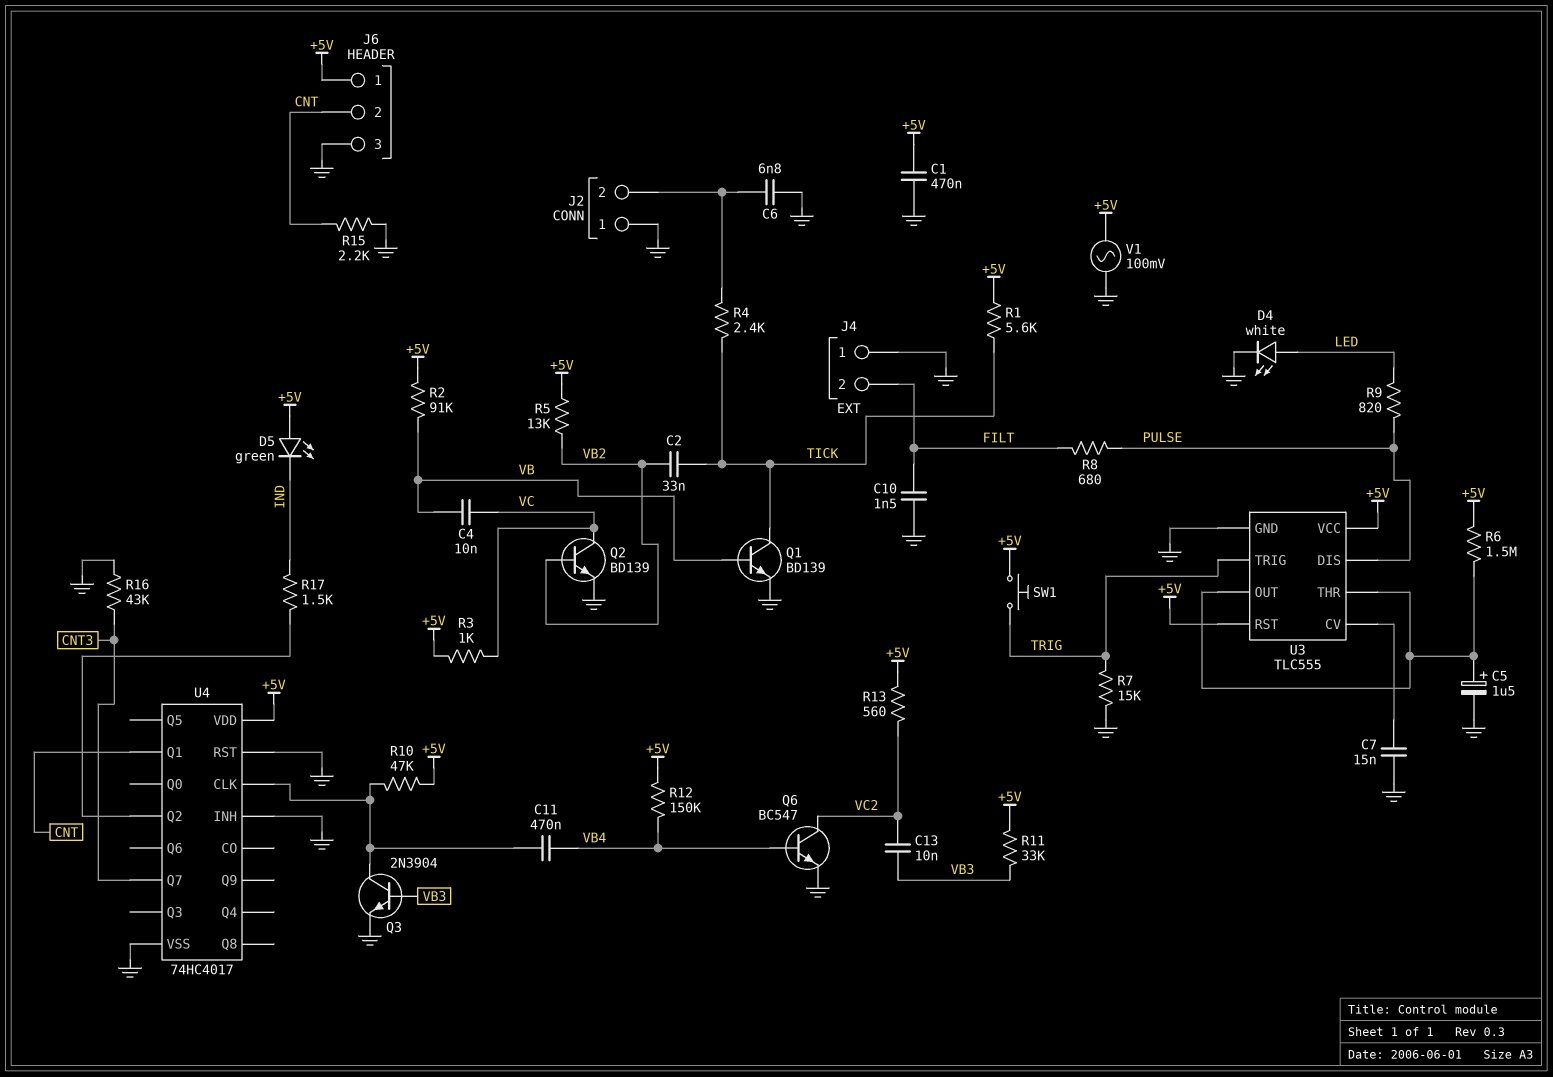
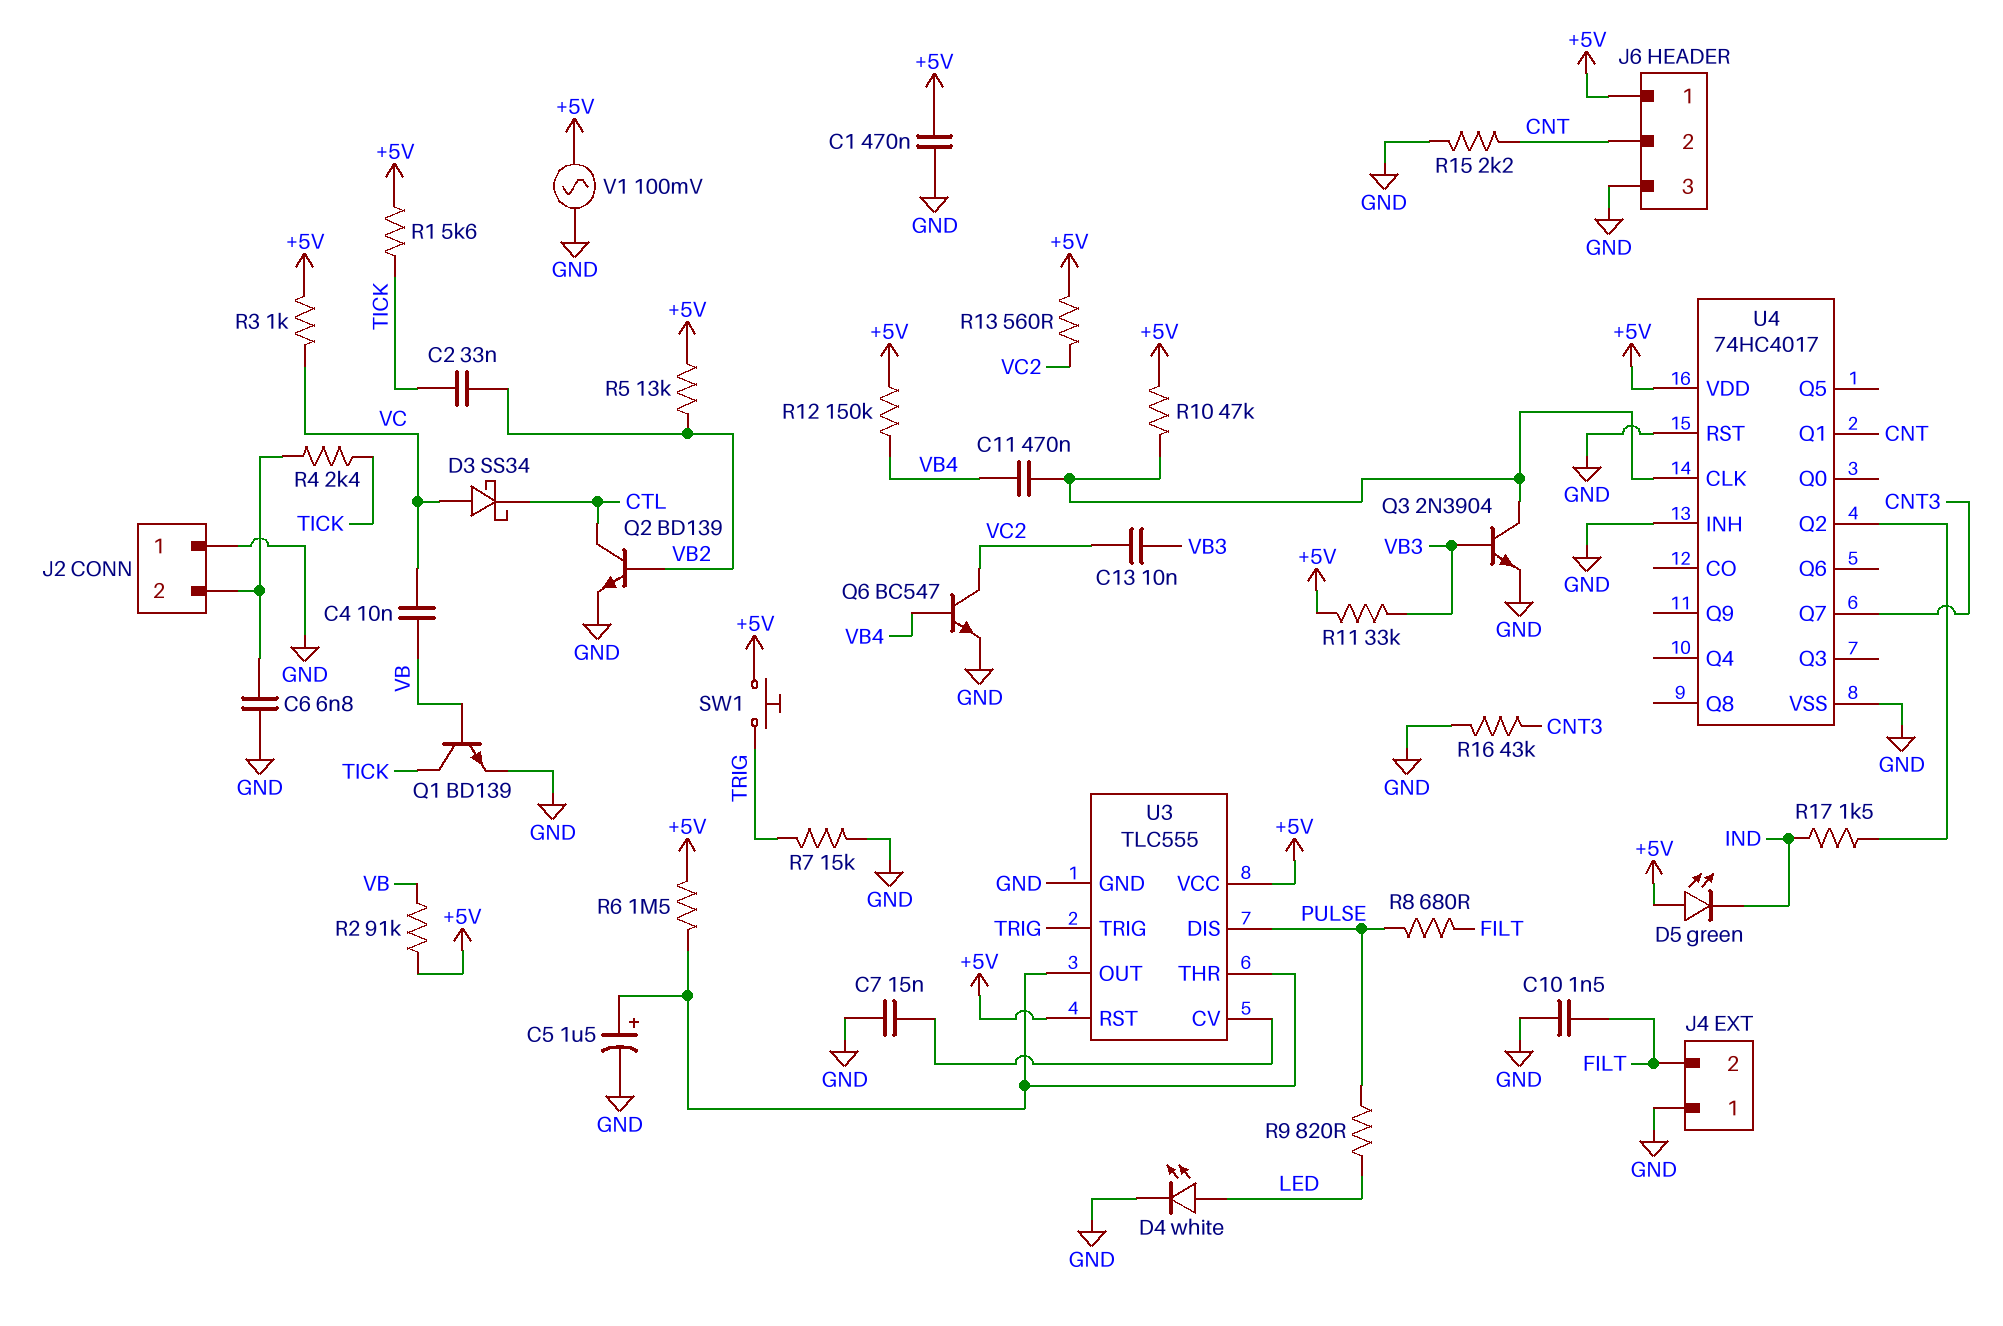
D3: none -> schottky SS34 (A VC, K CTL)
Q2: NPN BD139 (B VB2, C VC, E GND) -> NPN BD139 (B VB2, C CTL, E GND)

